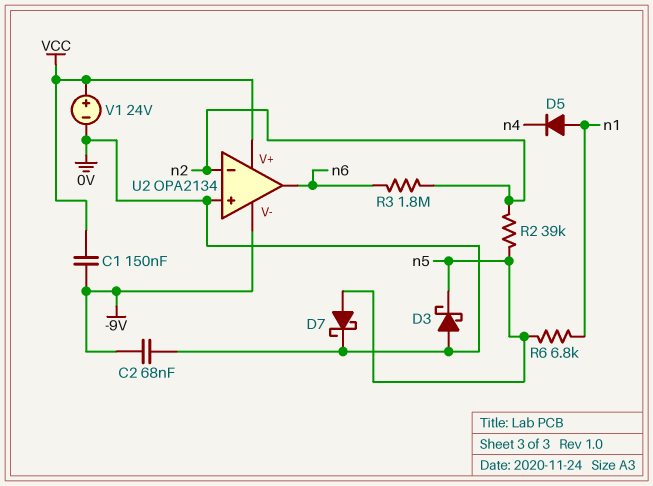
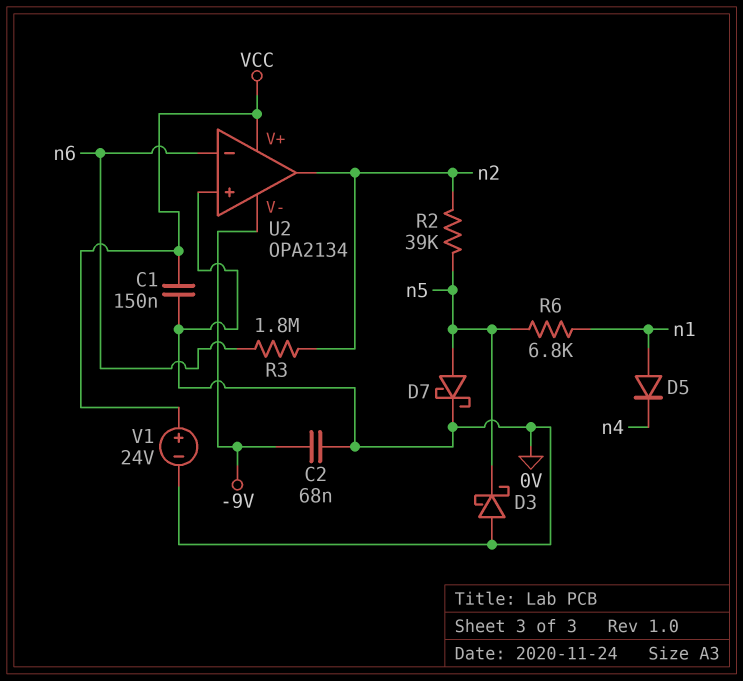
C1: 150nF (-9V, VCC) -> 150nF (0V, VCC)
U2 pin in-: n2 -> n6
U2 pin out: n6 -> n2

